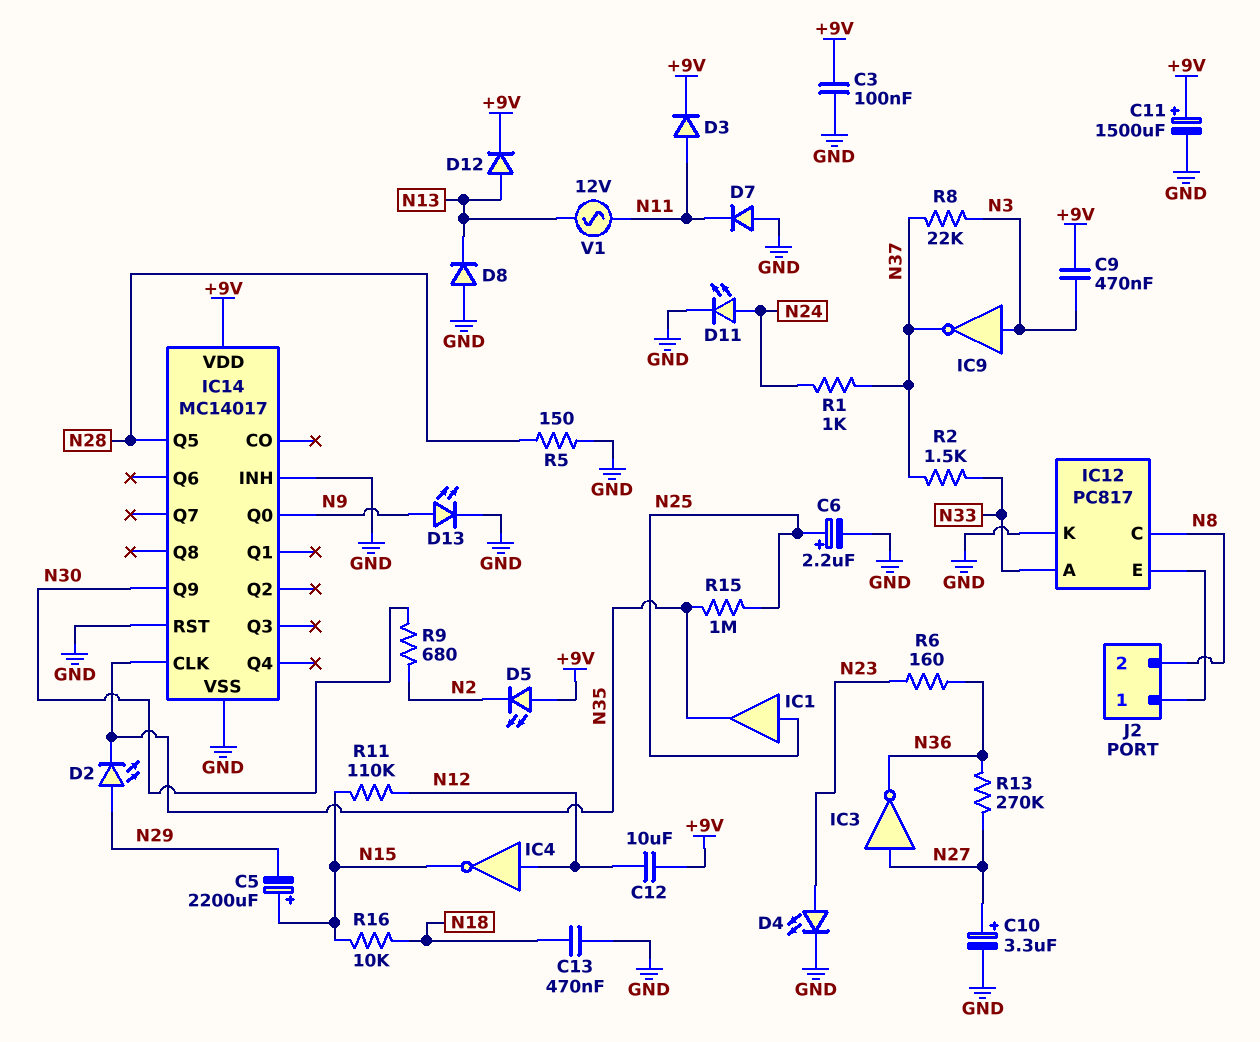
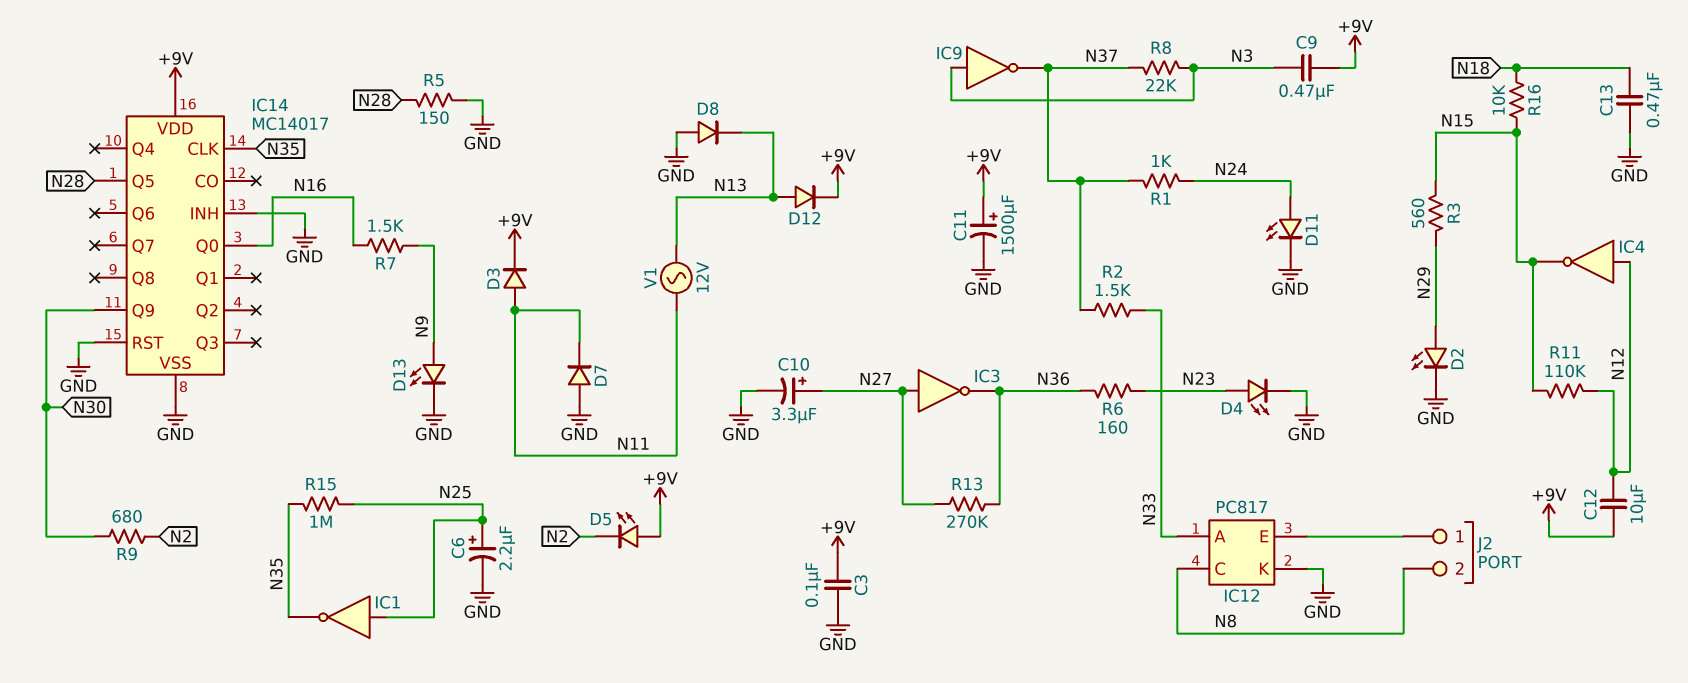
C5: 2200uF (plus N15, minus N29) -> none
D2: LED (A N29, K N35) -> LED (A N29, K GND)
IC1: buffer (in N25, out N35) -> NOT (in N25, out N35)
IC14 pin Q0: N9 -> N16
R3: none -> 560 (N15, N29)
R7: none -> 1.5k (N9, N16)

